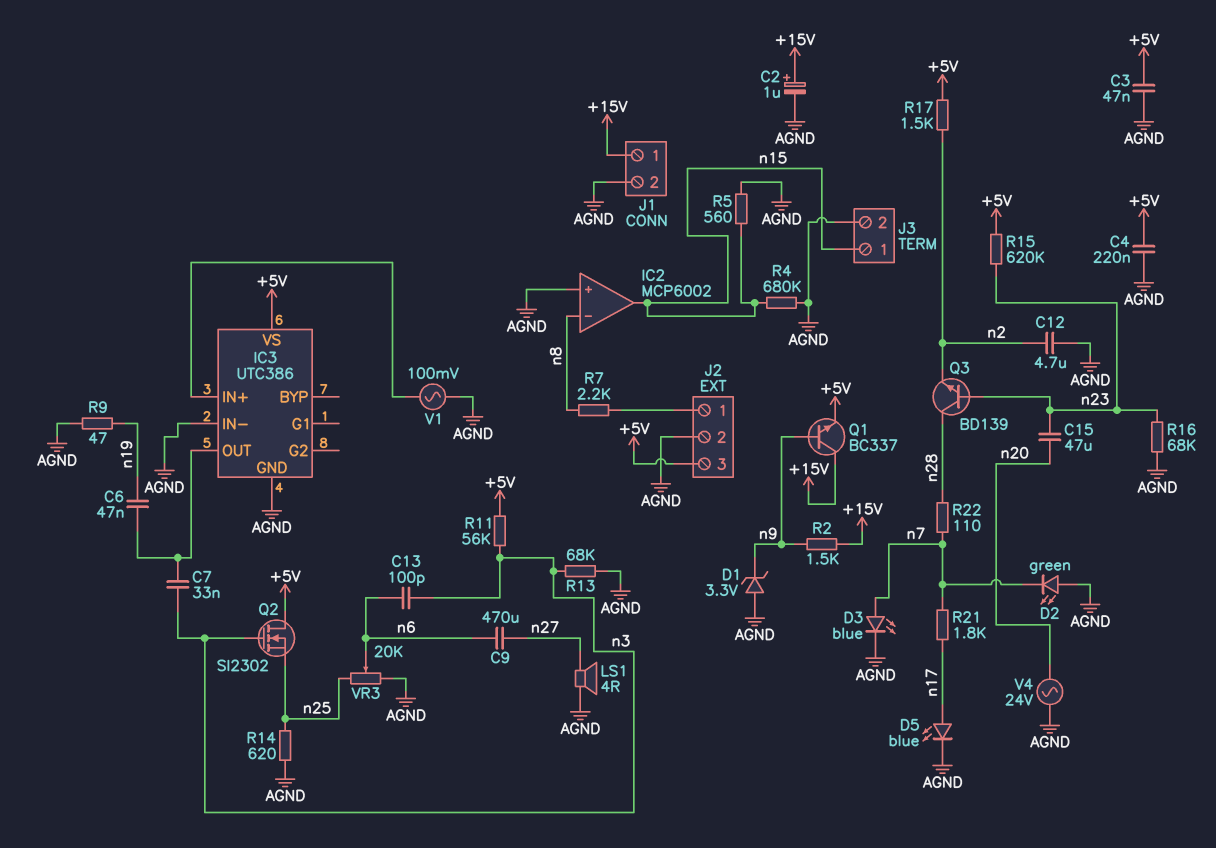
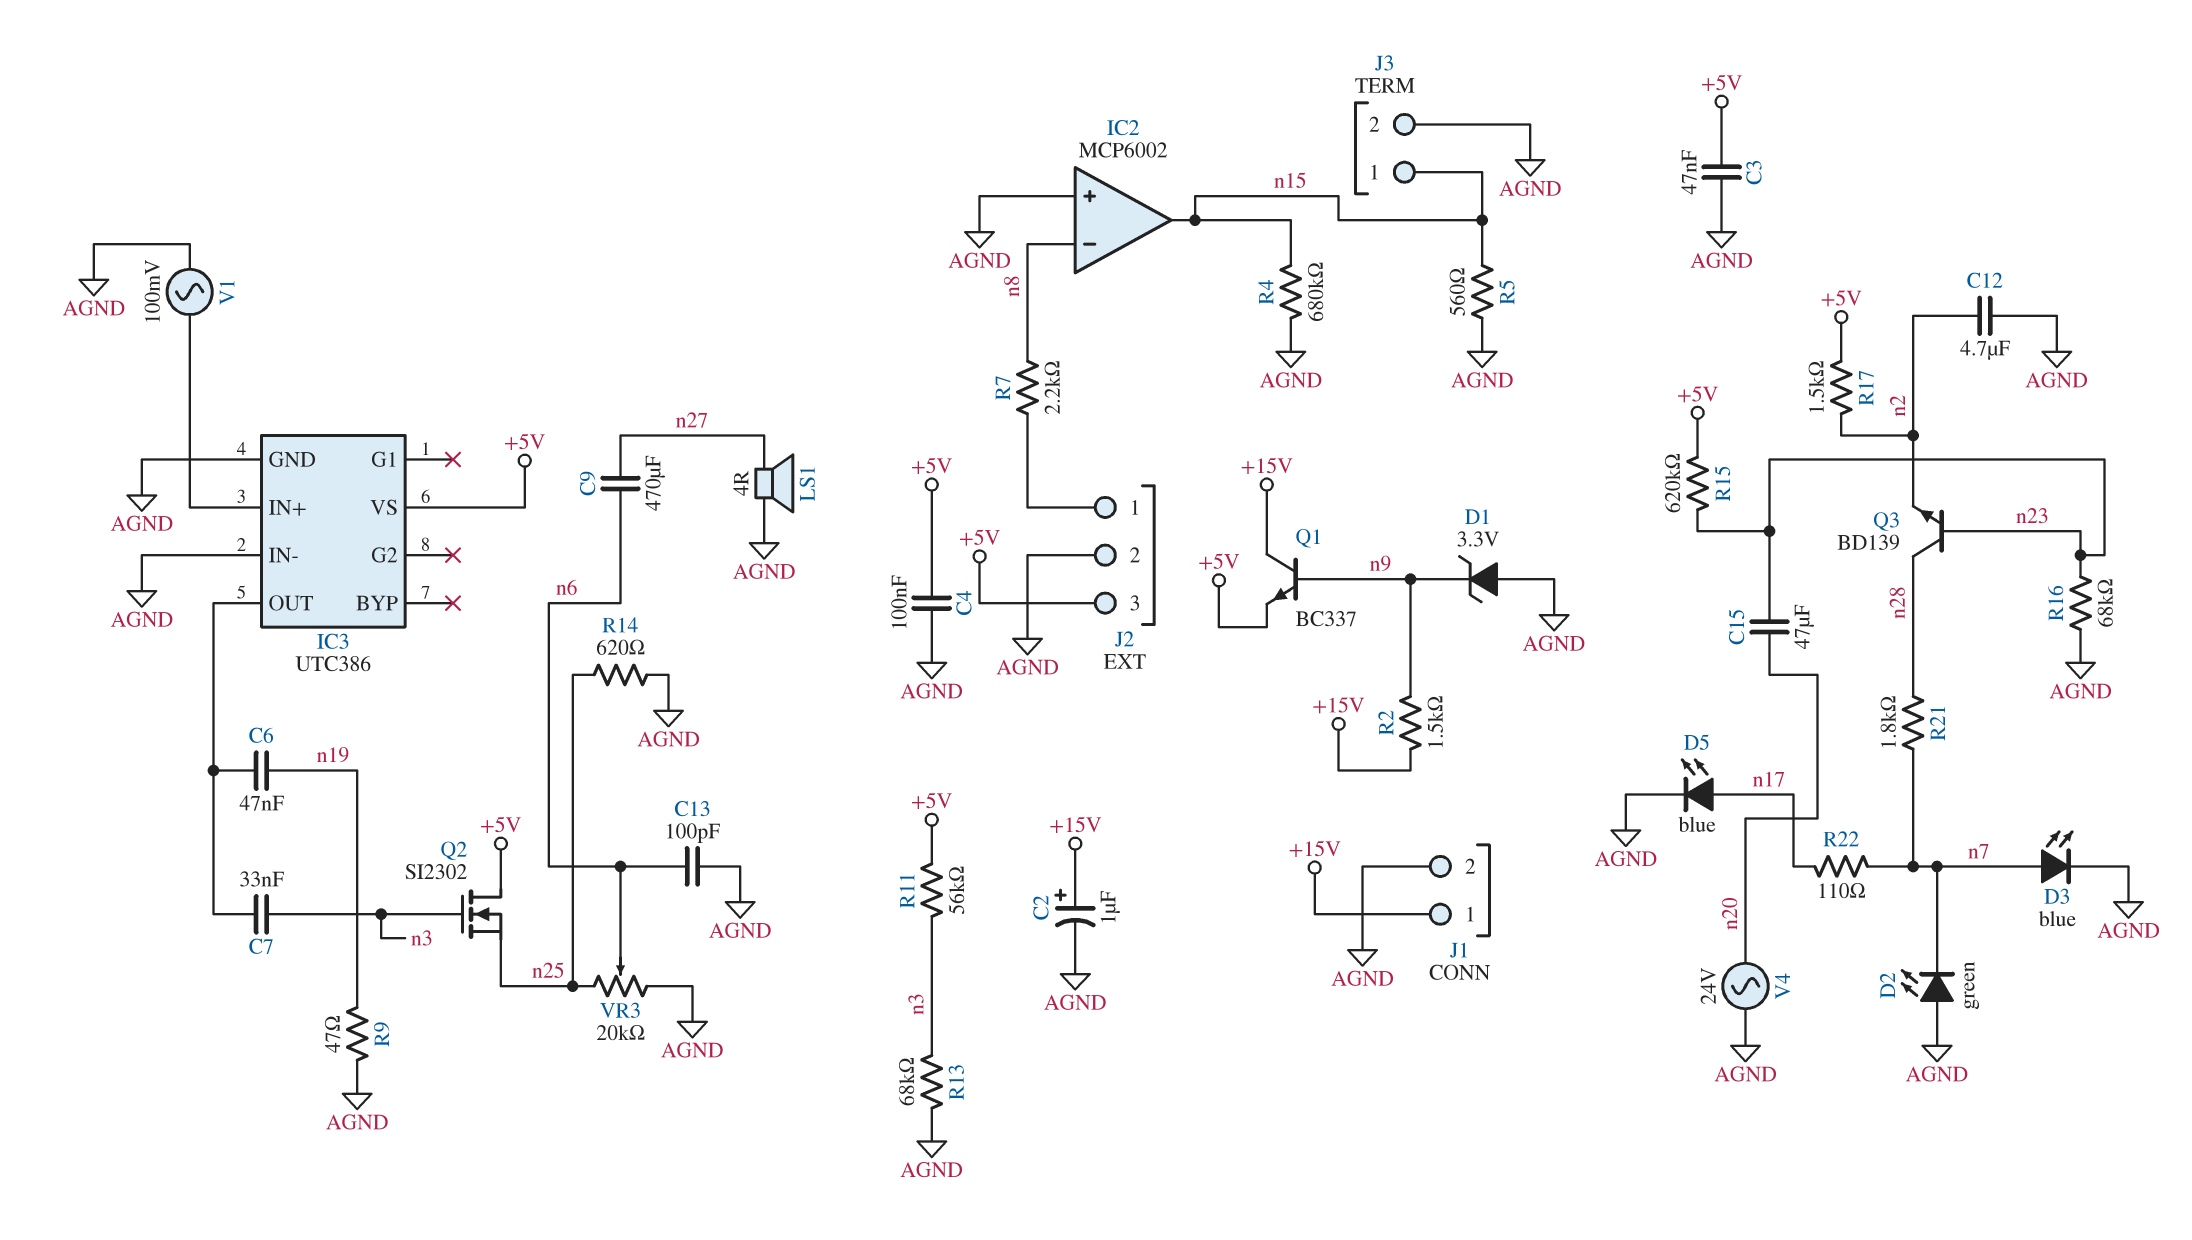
C4: 220nF (+5V, AGND) -> 100nF (+5V, AGND)
C13: 100pF (n3, n6) -> 100pF (AGND, n6)
R21: 1.8k (n7, n17) -> 1.8k (n7, n28)
R22: 110 (n7, n28) -> 110 (n7, n17)

